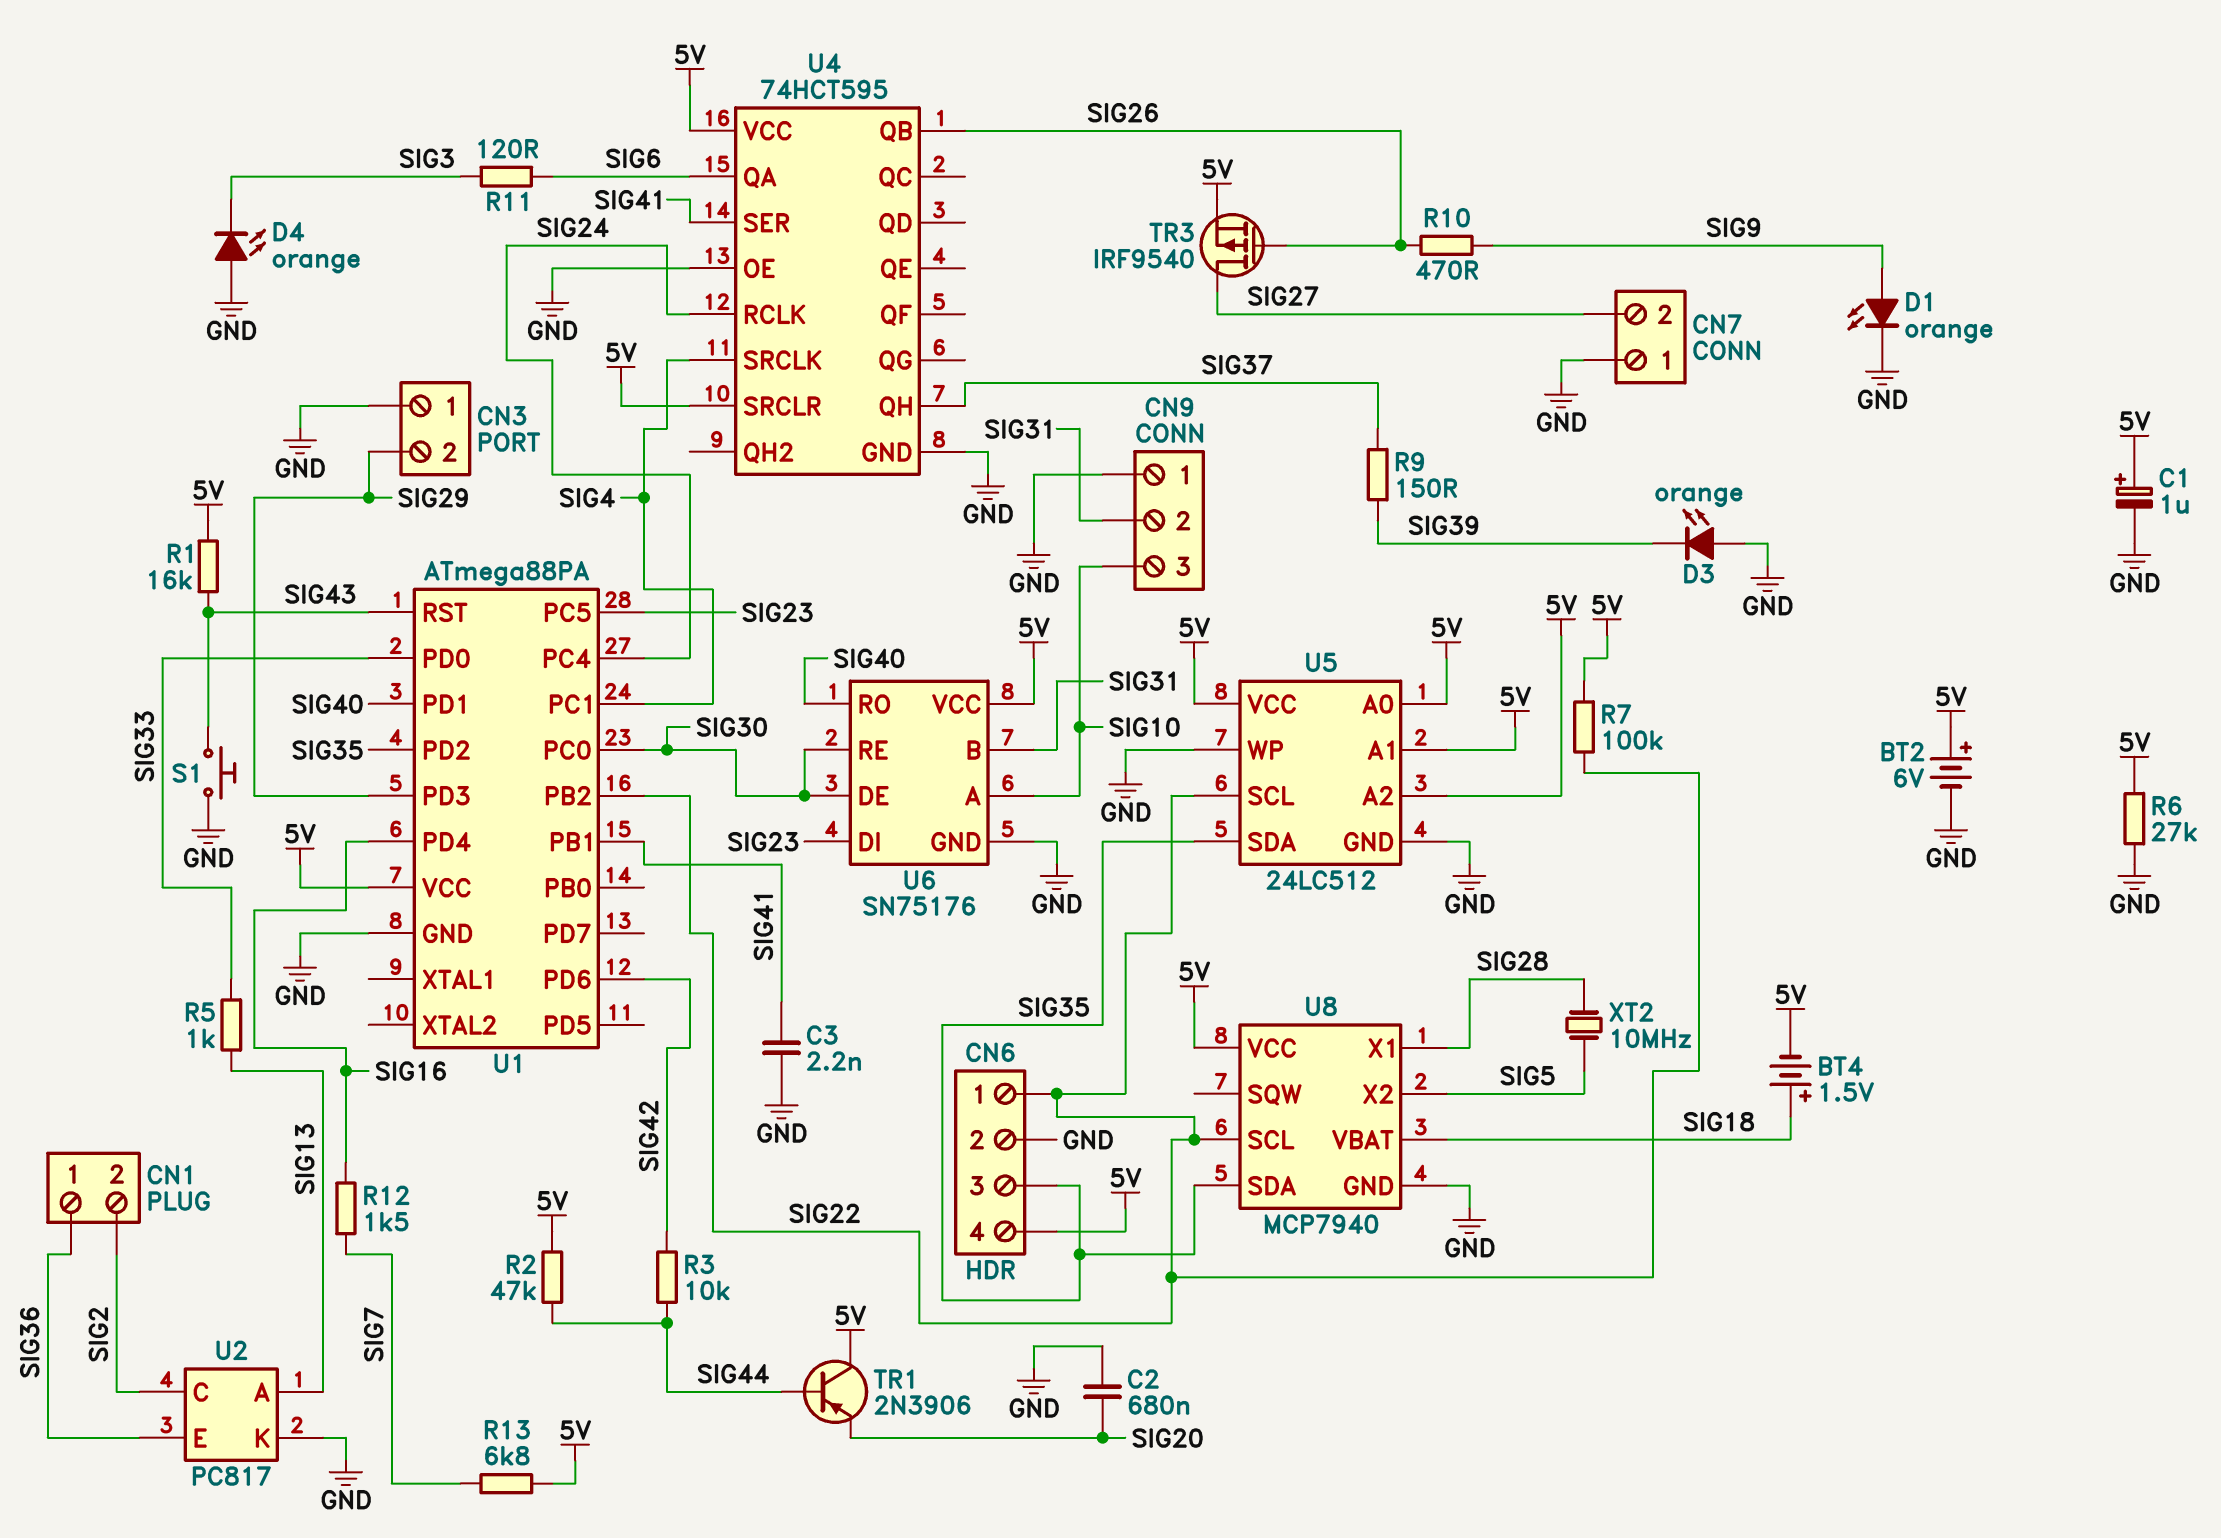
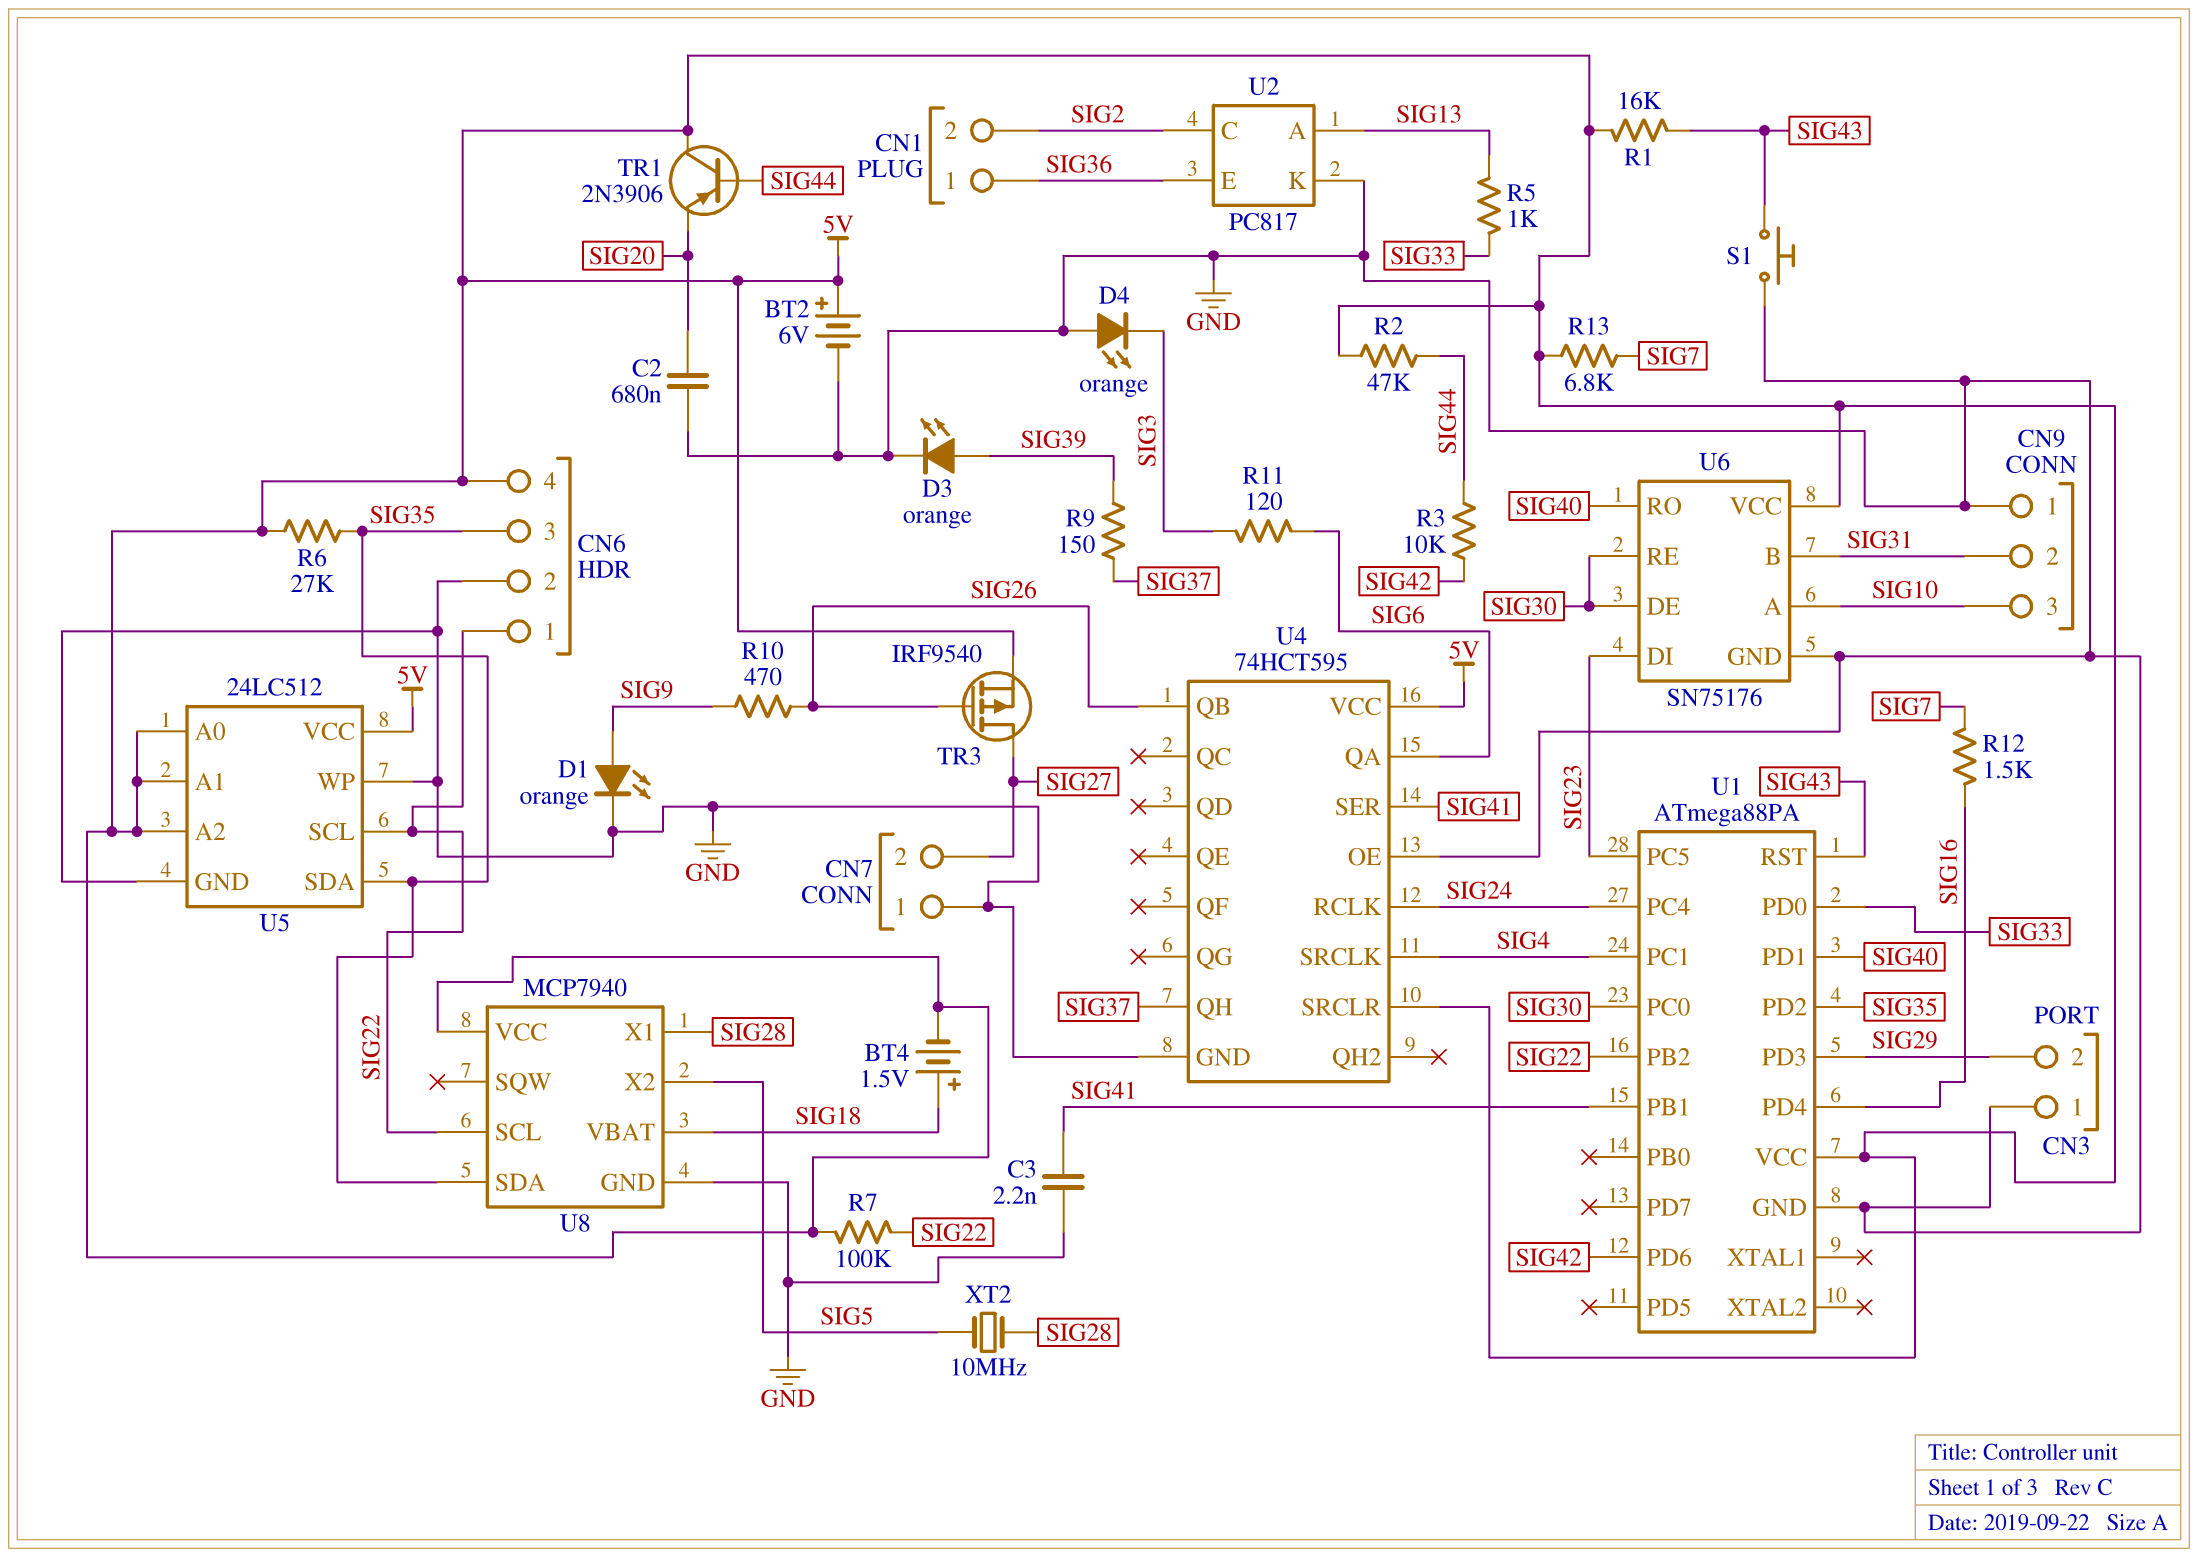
C1: 1uF (plus 5V, minus GND) -> none
D3: LED orange (A GND, K SIG39) -> LED orange (A SIG39, K GND)
R6: 27k (5V, GND) -> 27k (5V, SIG35)

